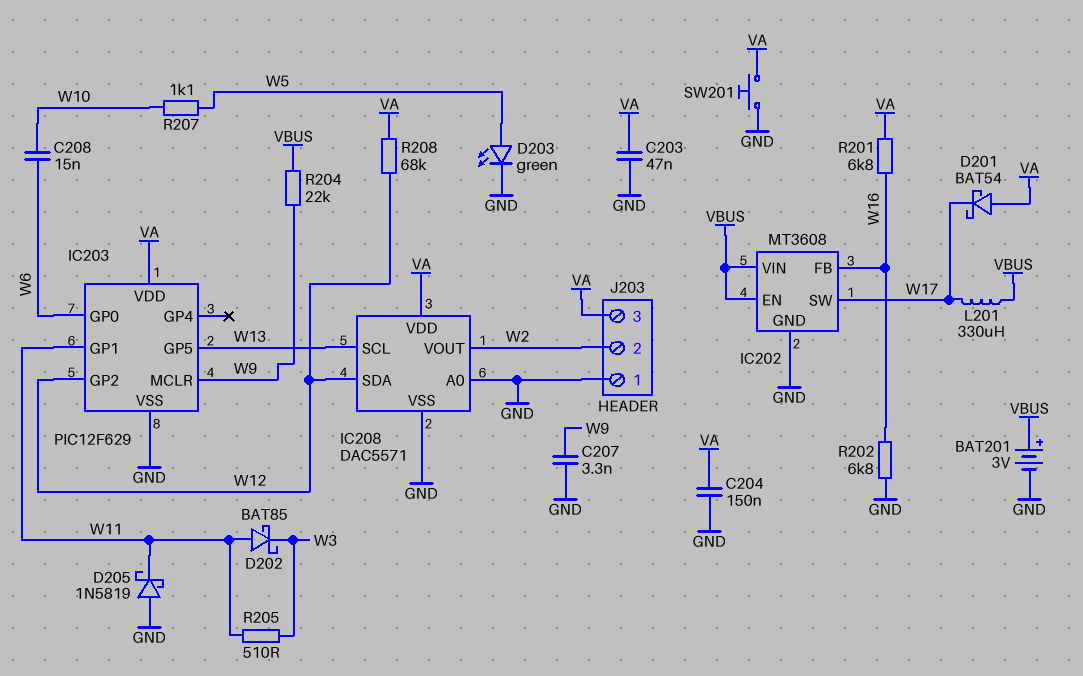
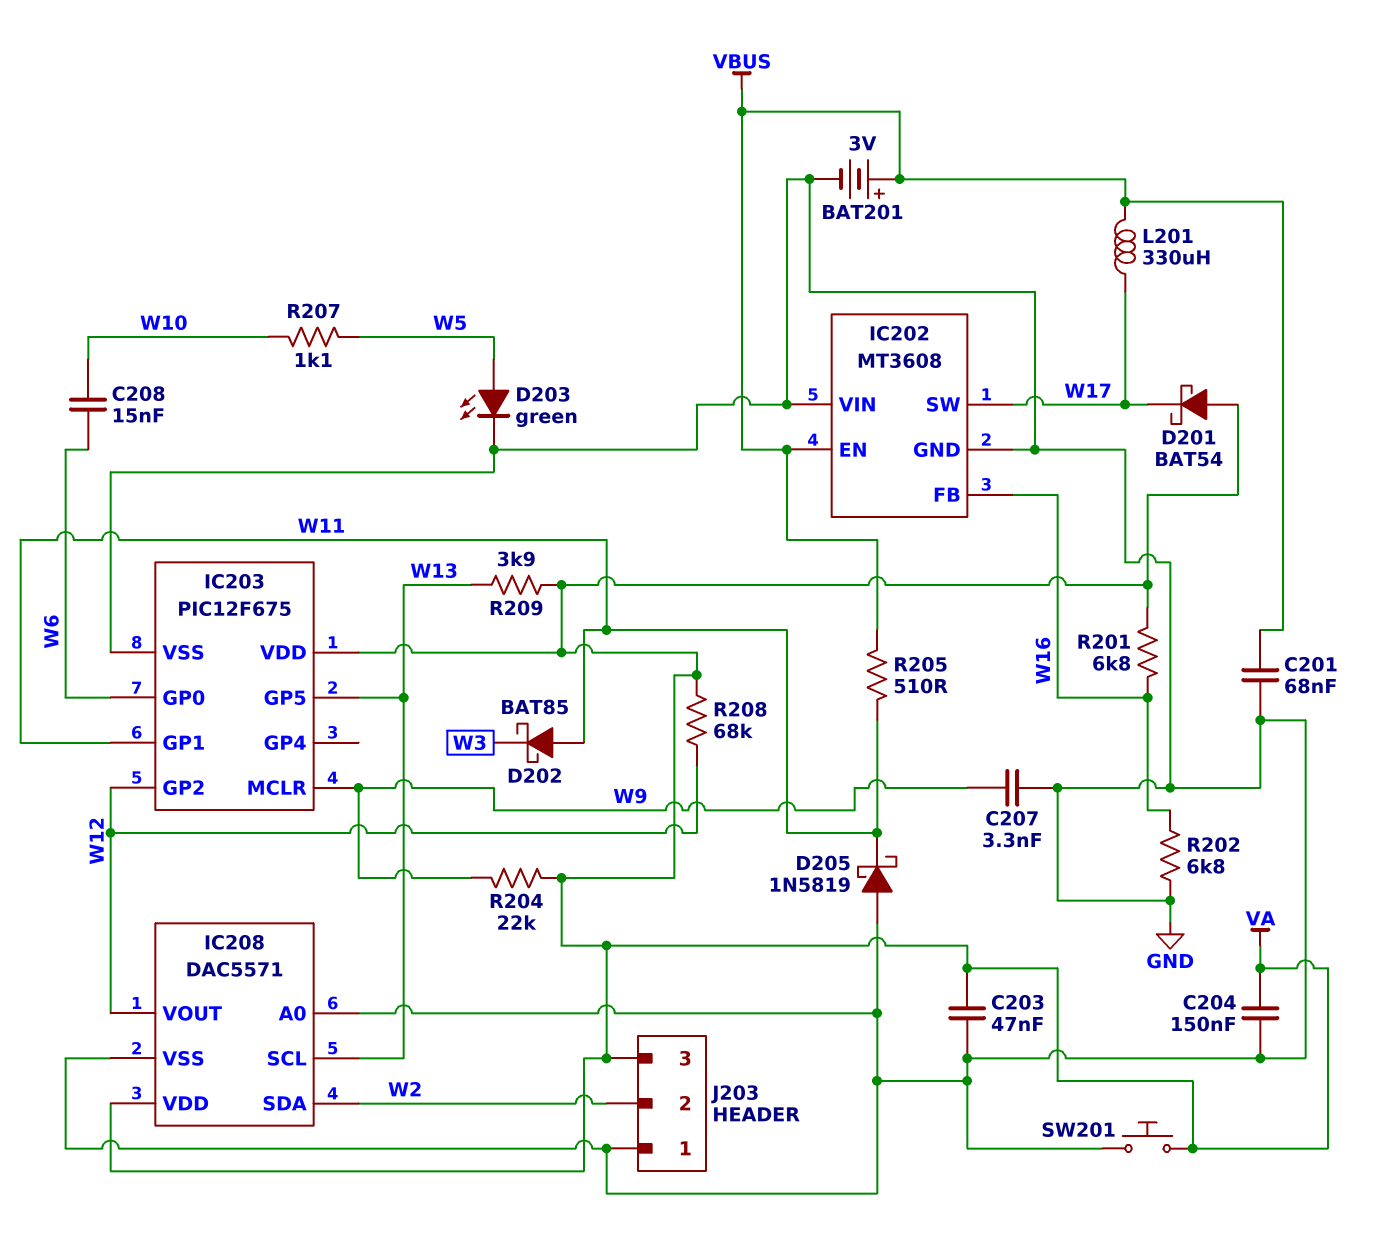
C201: none -> 68nF (GND, VBUS)
IC202 pin VIN: VBUS -> GND
IC203: PIC12F629 -> PIC12F675
IC208 pin SDA: W12 -> W2
IC208 pin VOUT: W2 -> W12
R204: 22k (VBUS, W9) -> 22k (VA, W9)
R205: 510 (W3, W11) -> 510 (VBUS, W11)
R209: none -> 3.9k (VA, W13)

